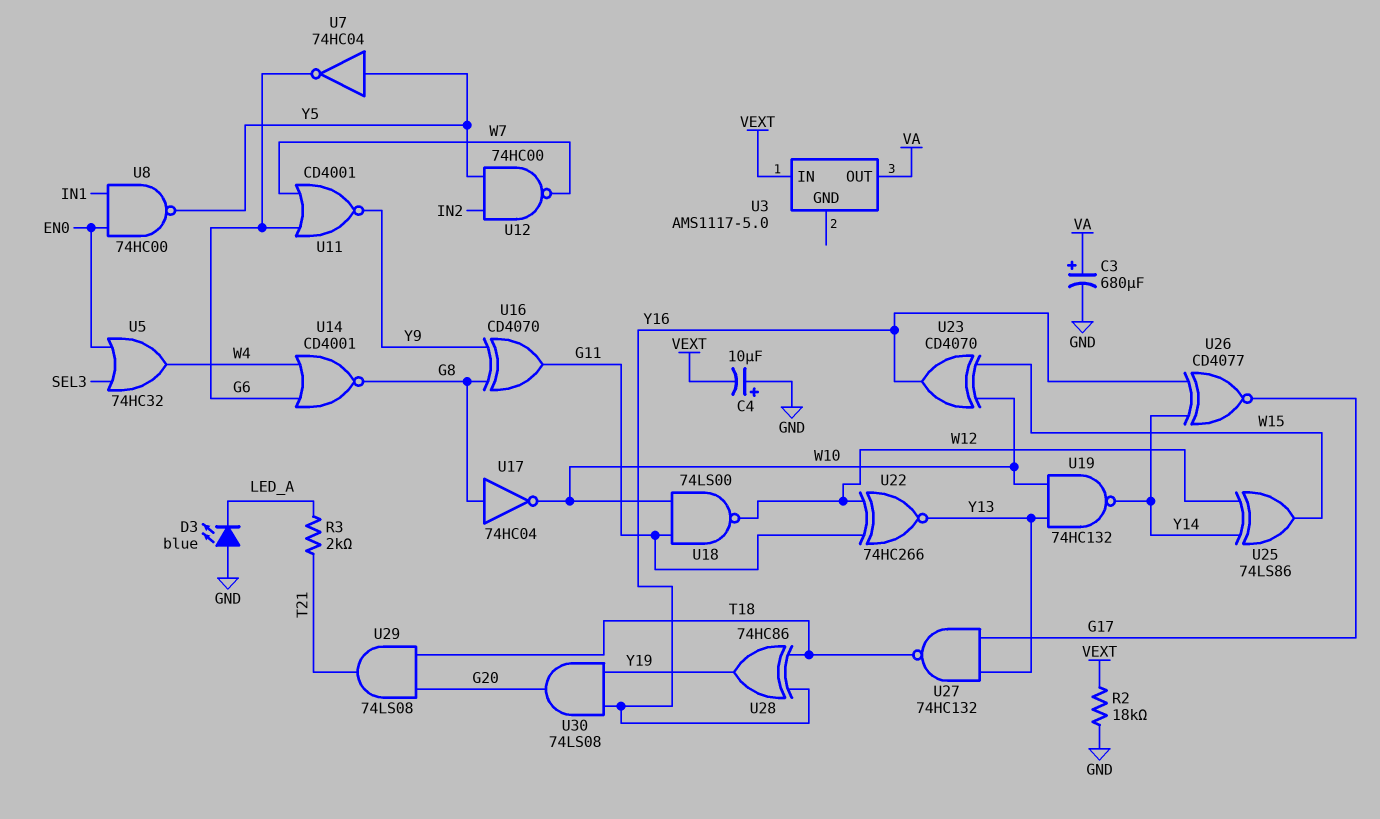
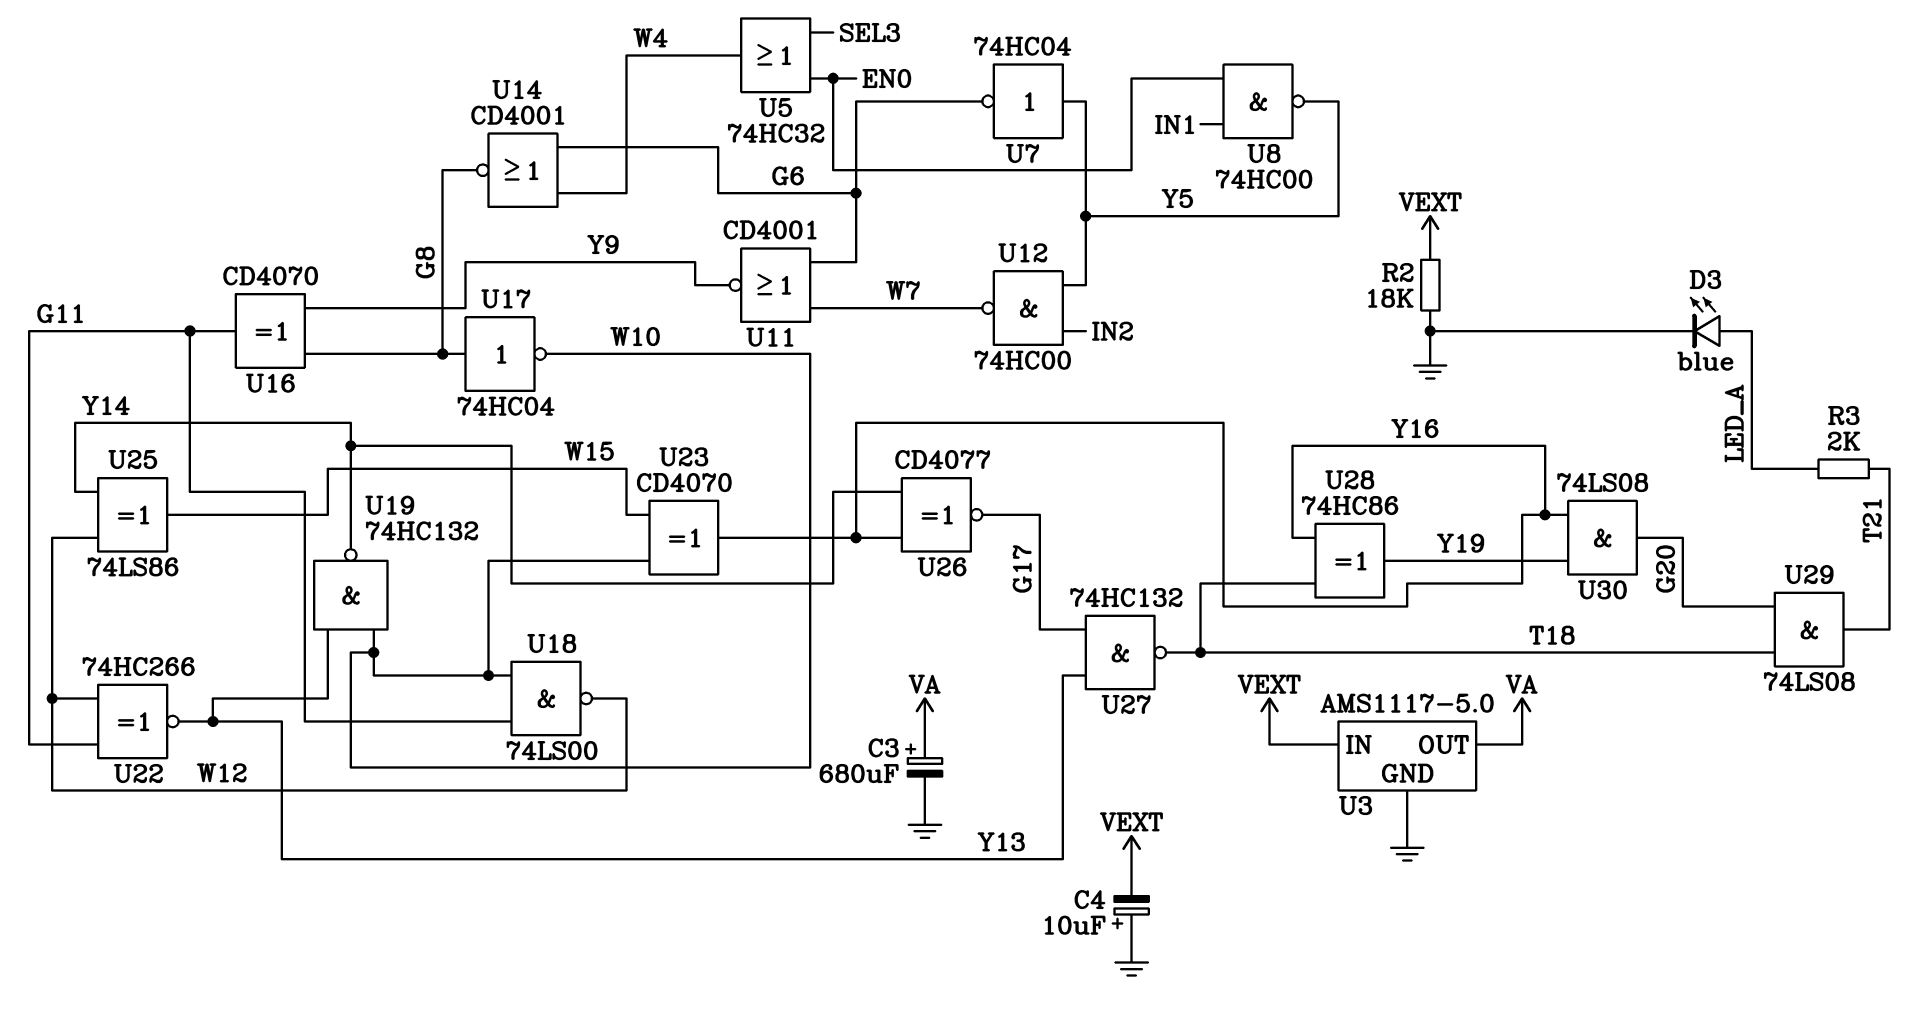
D3: LED blue (A GND, K LED_A) -> LED blue (A LED_A, K GND)
U3 pin GND: none -> GND

